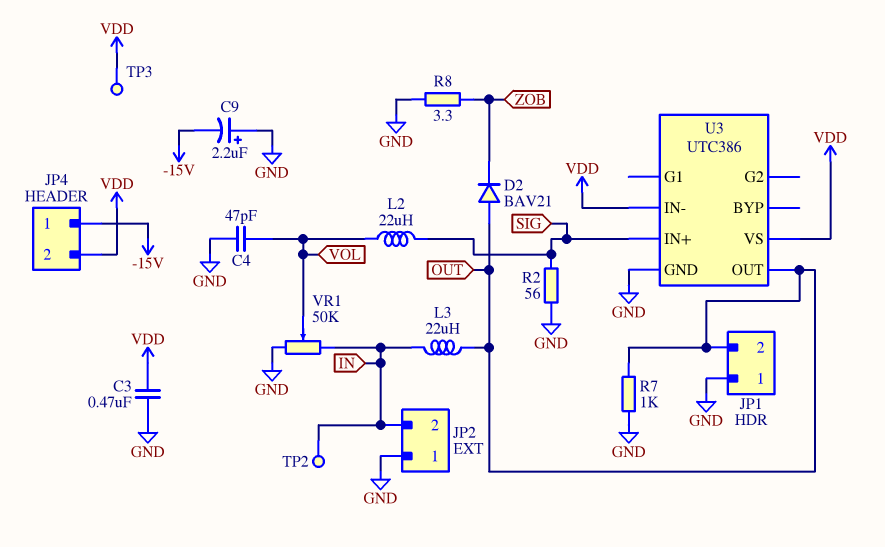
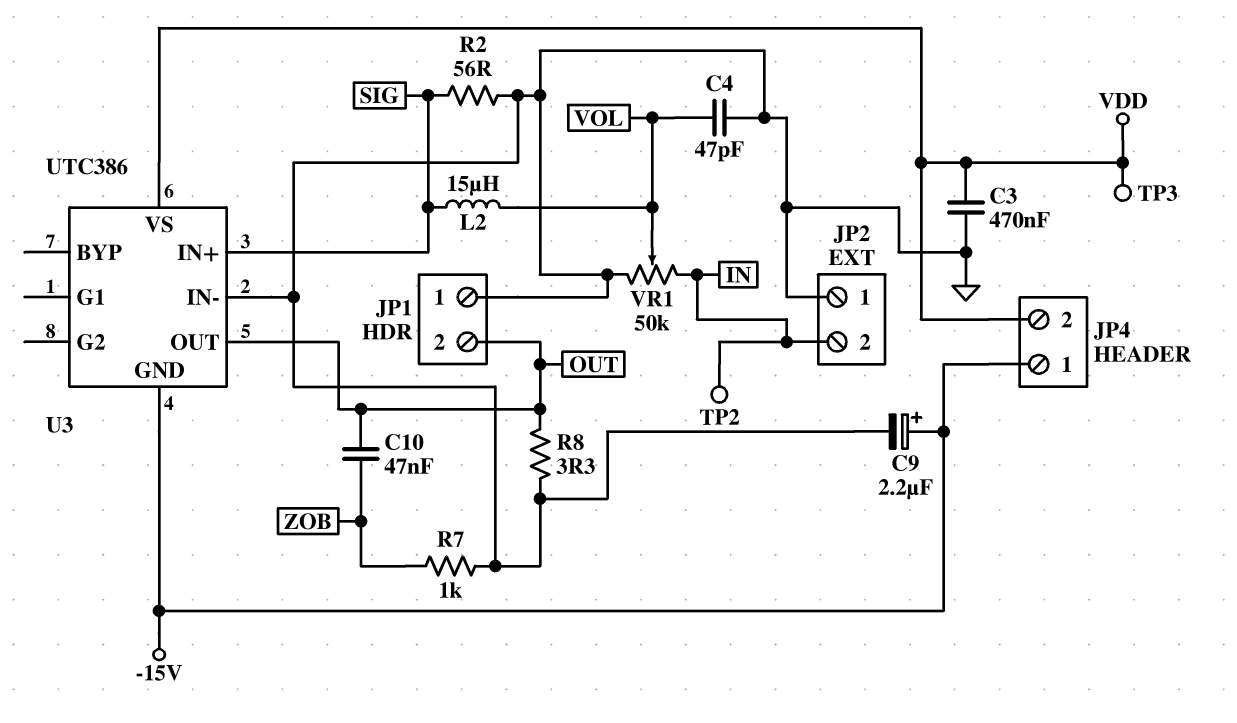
C9: 2.2uF (plus GND, minus -15V) -> 2.2uF (plus -15V, minus GND)
C10: none -> 47nF (OUT, ZOB)
D2: diode BAV21 (A OUT, K ZOB) -> none
L2: 22uH (SIG, VOL) -> 15uH (SIG, VOL)
L3: 22uH (IN, OUT) -> none
R7: 1k (GND, OUT) -> 1k (GND, ZOB)
R8: 3.3 (GND, ZOB) -> 3.3 (GND, OUT)
U3 pin GND: GND -> -15V
U3 pin IN-: VDD -> GND

